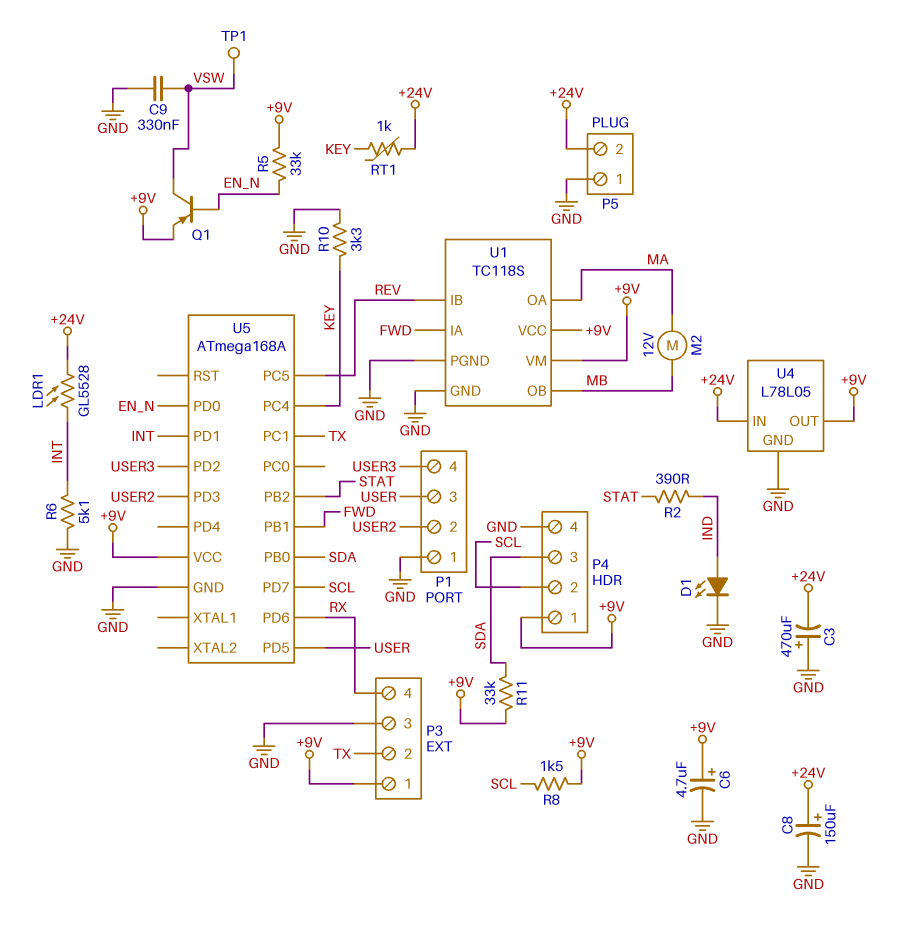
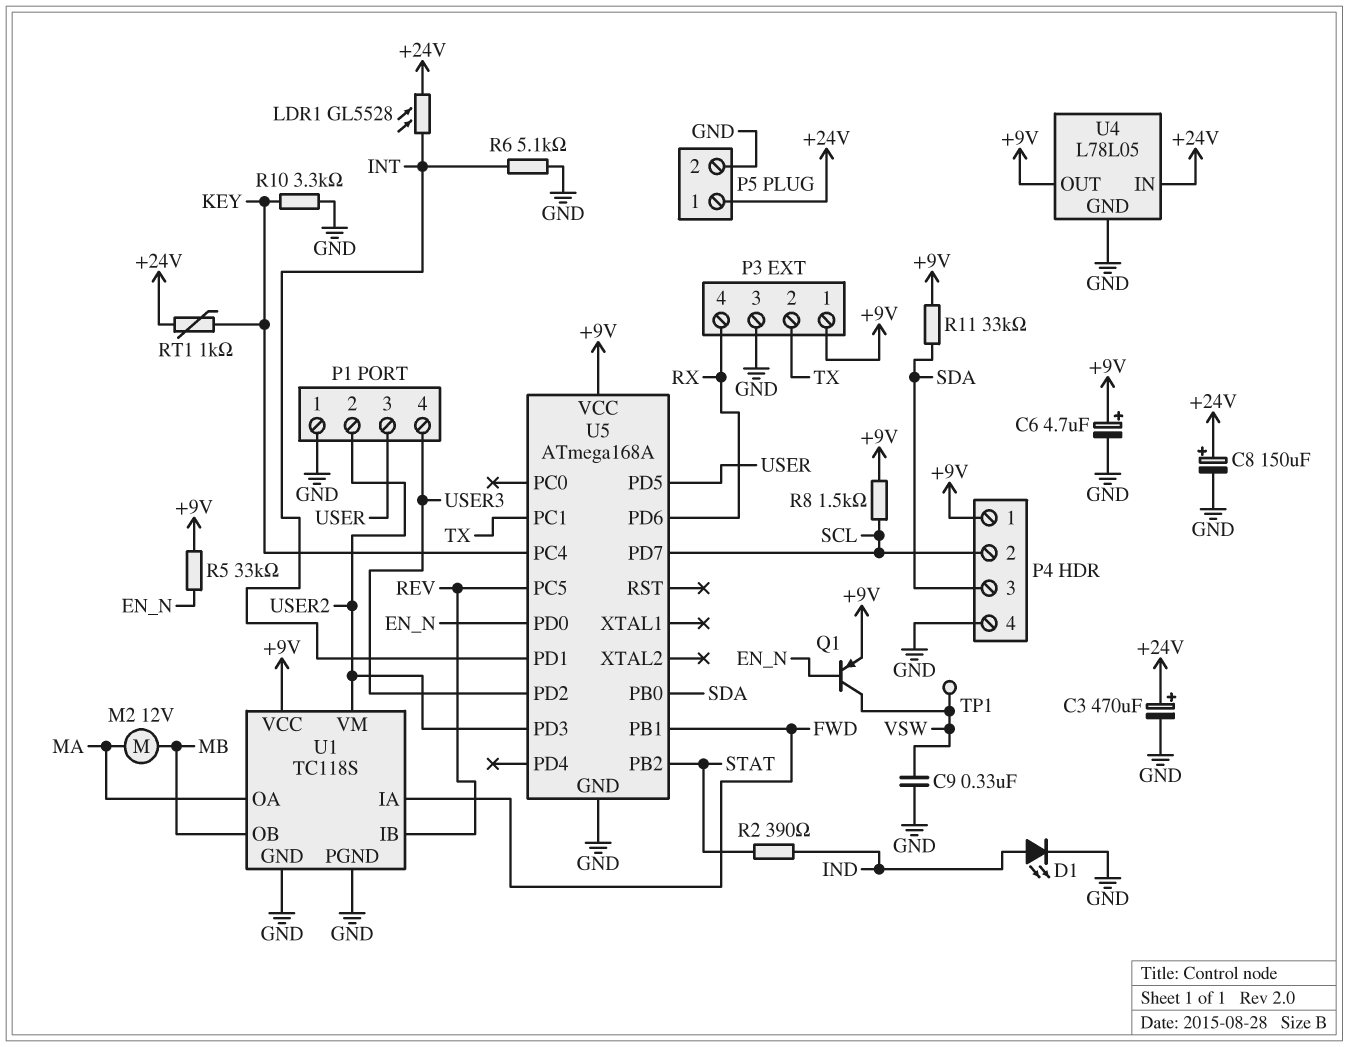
C3: 470uF (plus GND, minus +24V) -> 470uF (plus +24V, minus GND)
P5 pin 1: GND -> +24V
P5 pin 2: +24V -> GND
U1 pin VM: +9V -> USER2

